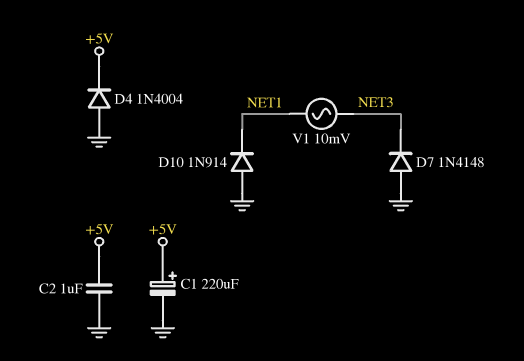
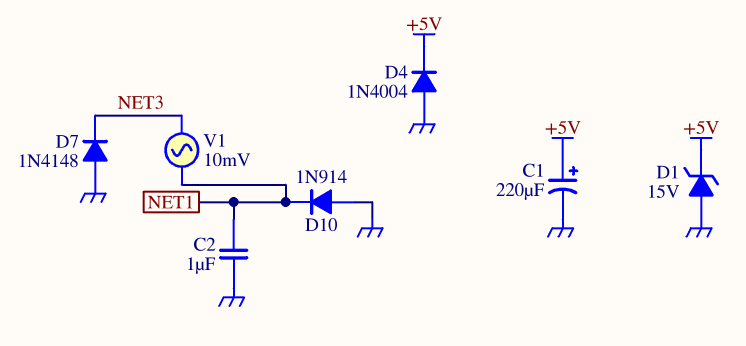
C2: 1uF (+5V, GND) -> 1uF (GND, NET1)
D1: none -> zener 15V (A GND, K +5V)

